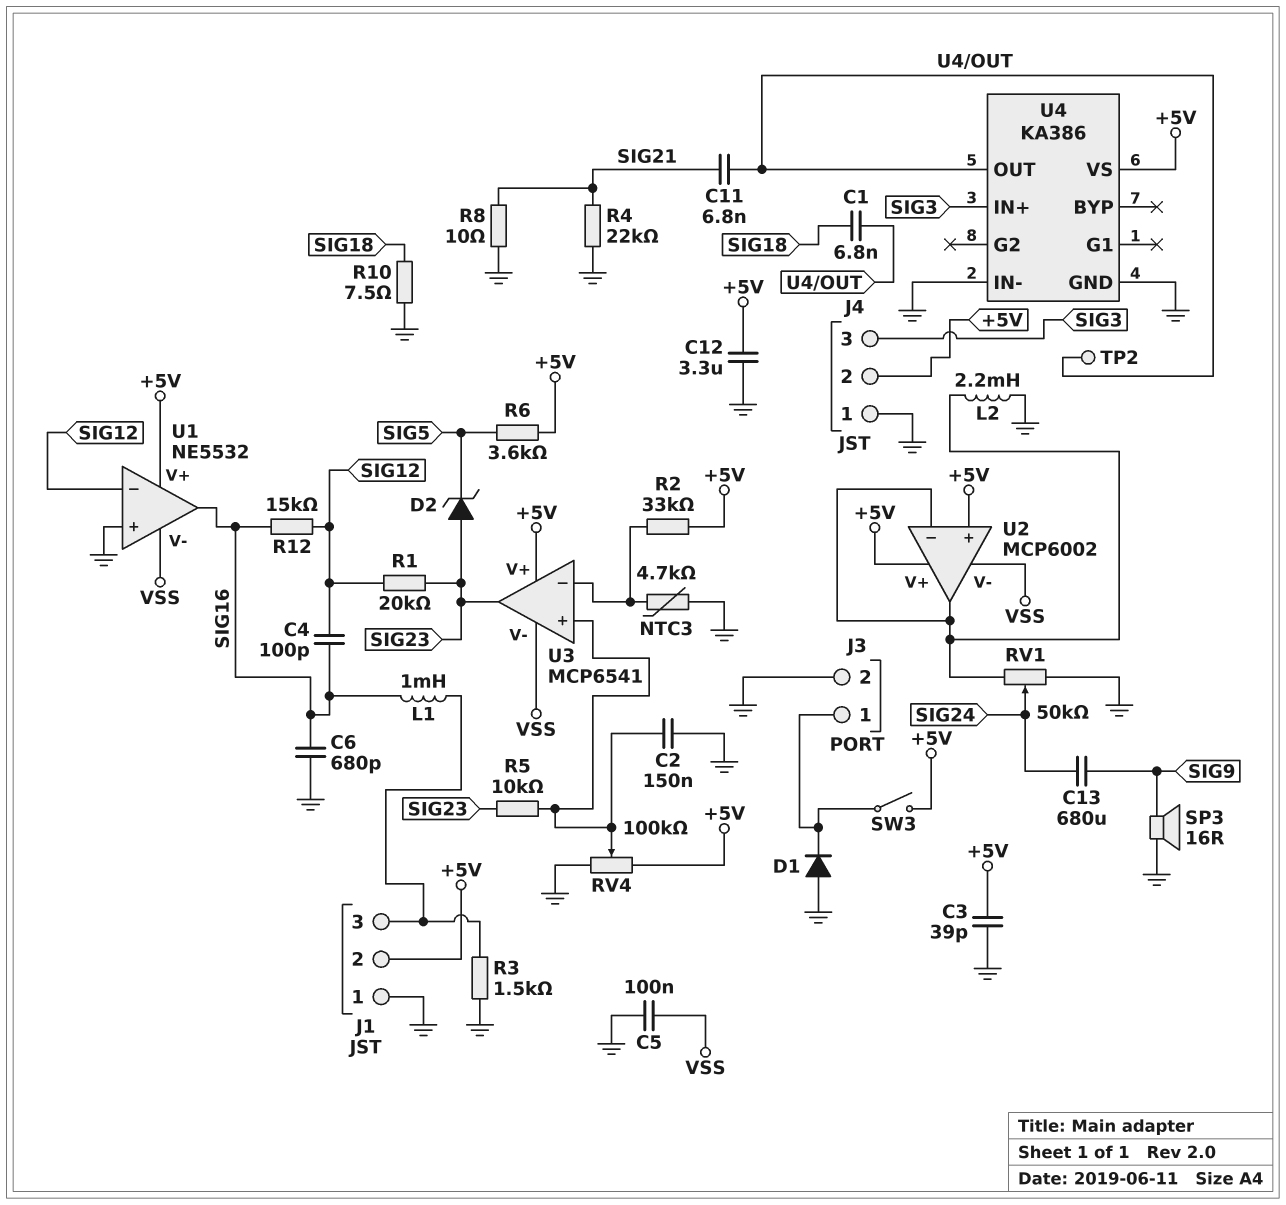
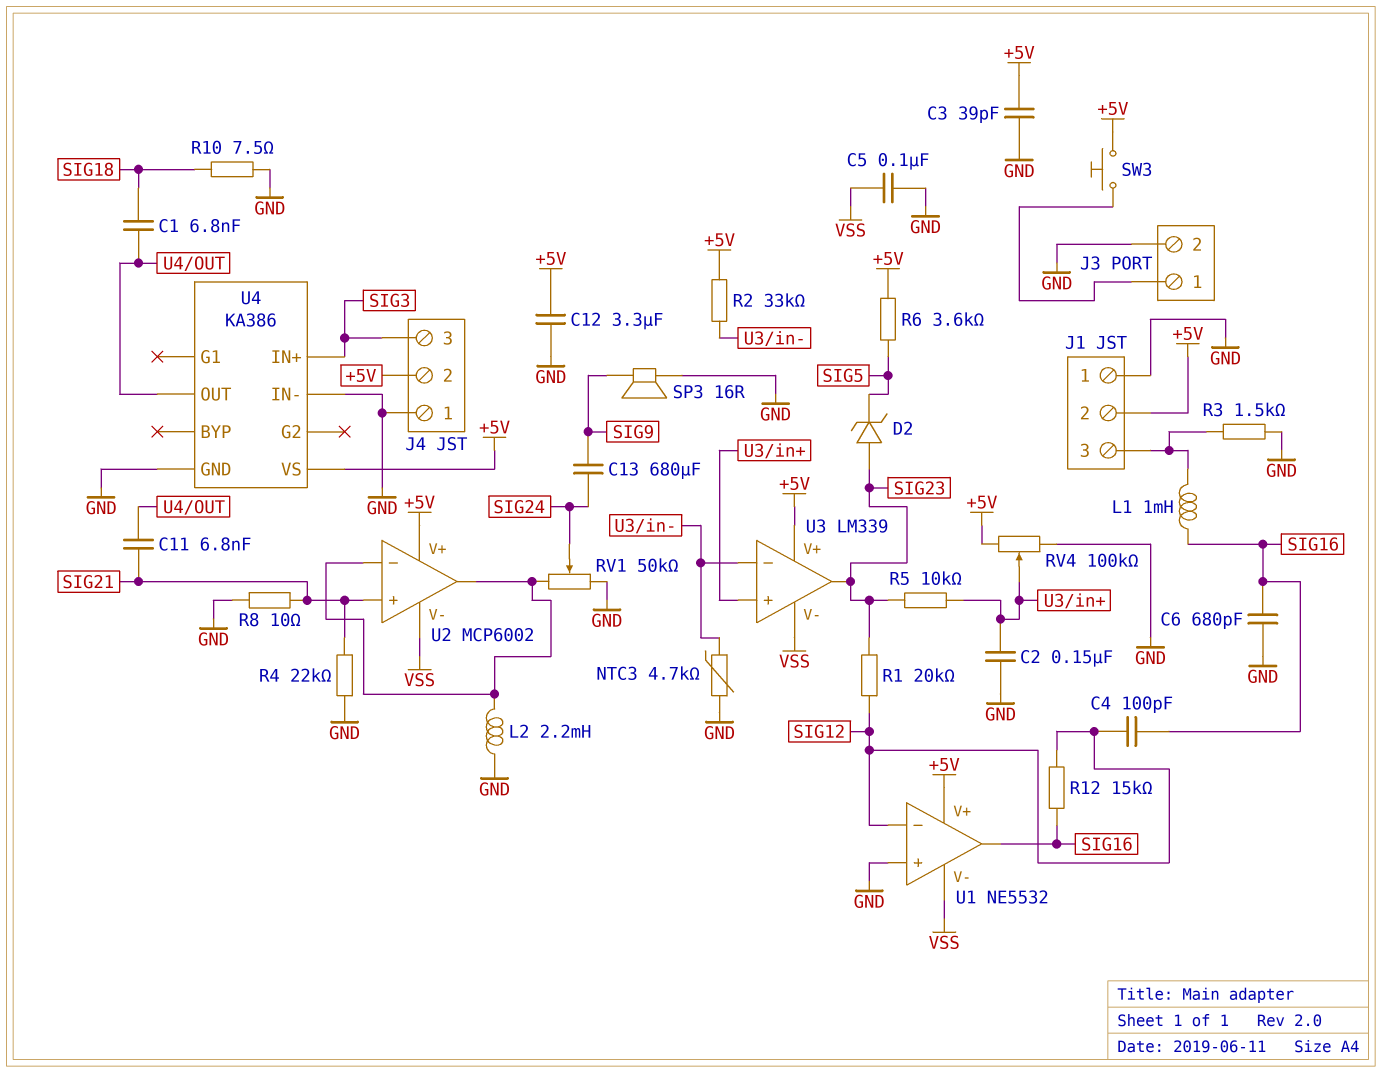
D1: diode (A GND, K J3/1) -> none
SW3: switch (+5V, J3/1) -> button (+5V, J3/1)
TP2: test point (U4/OUT) -> none
U2 pin in+: +5V -> SIG21
U3: MCP6541 -> LM339

